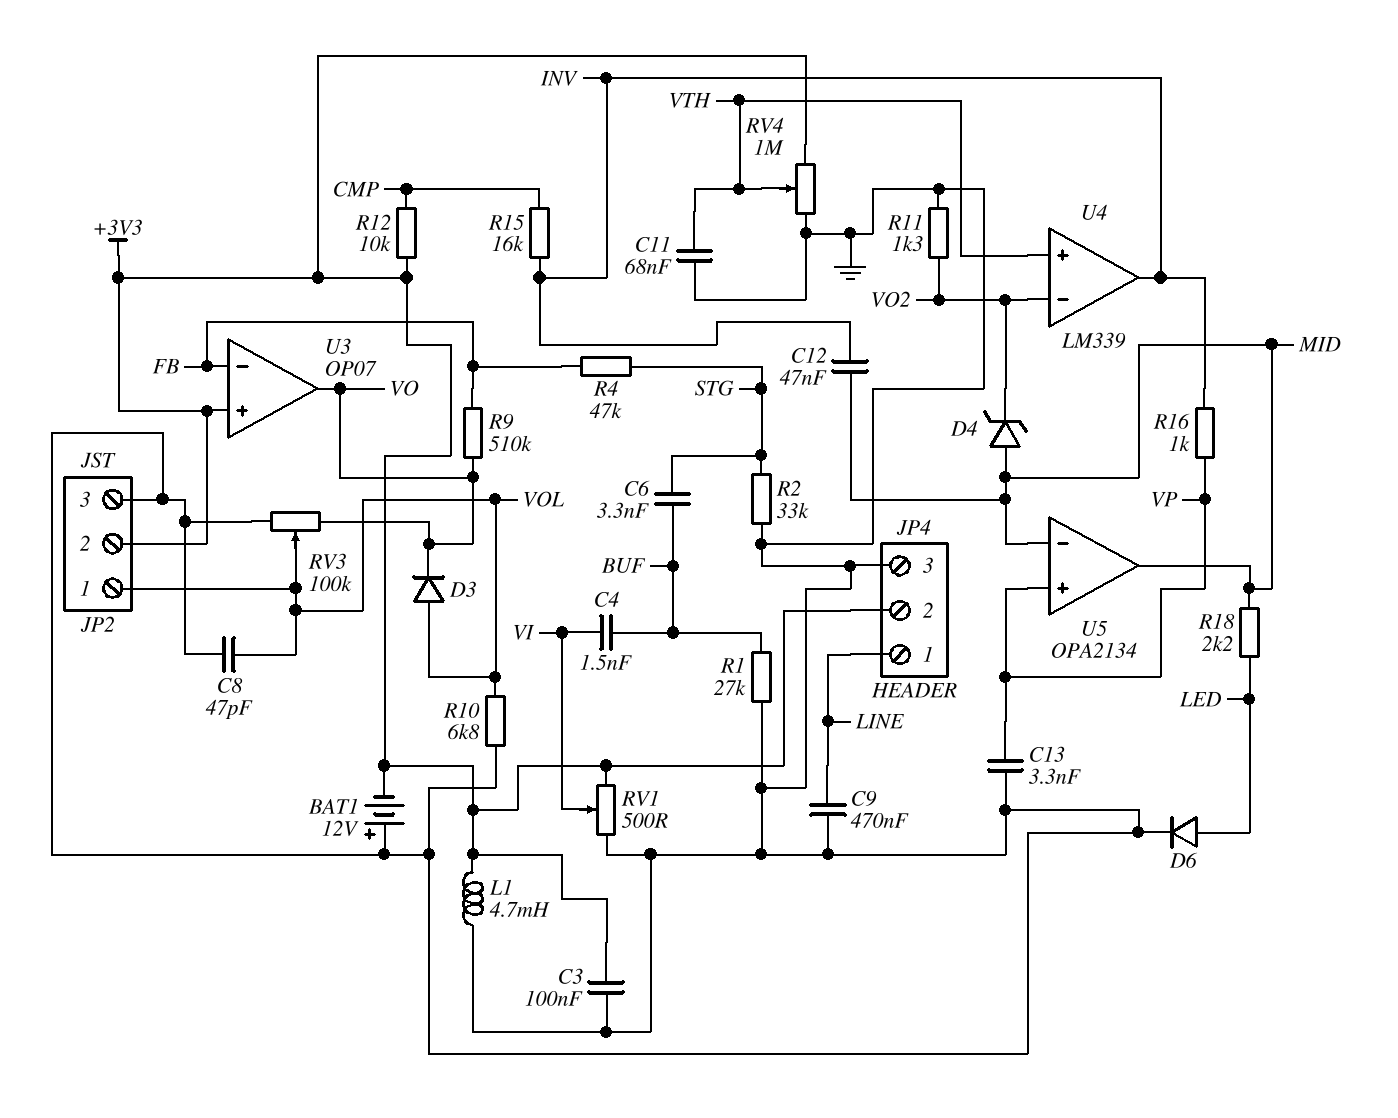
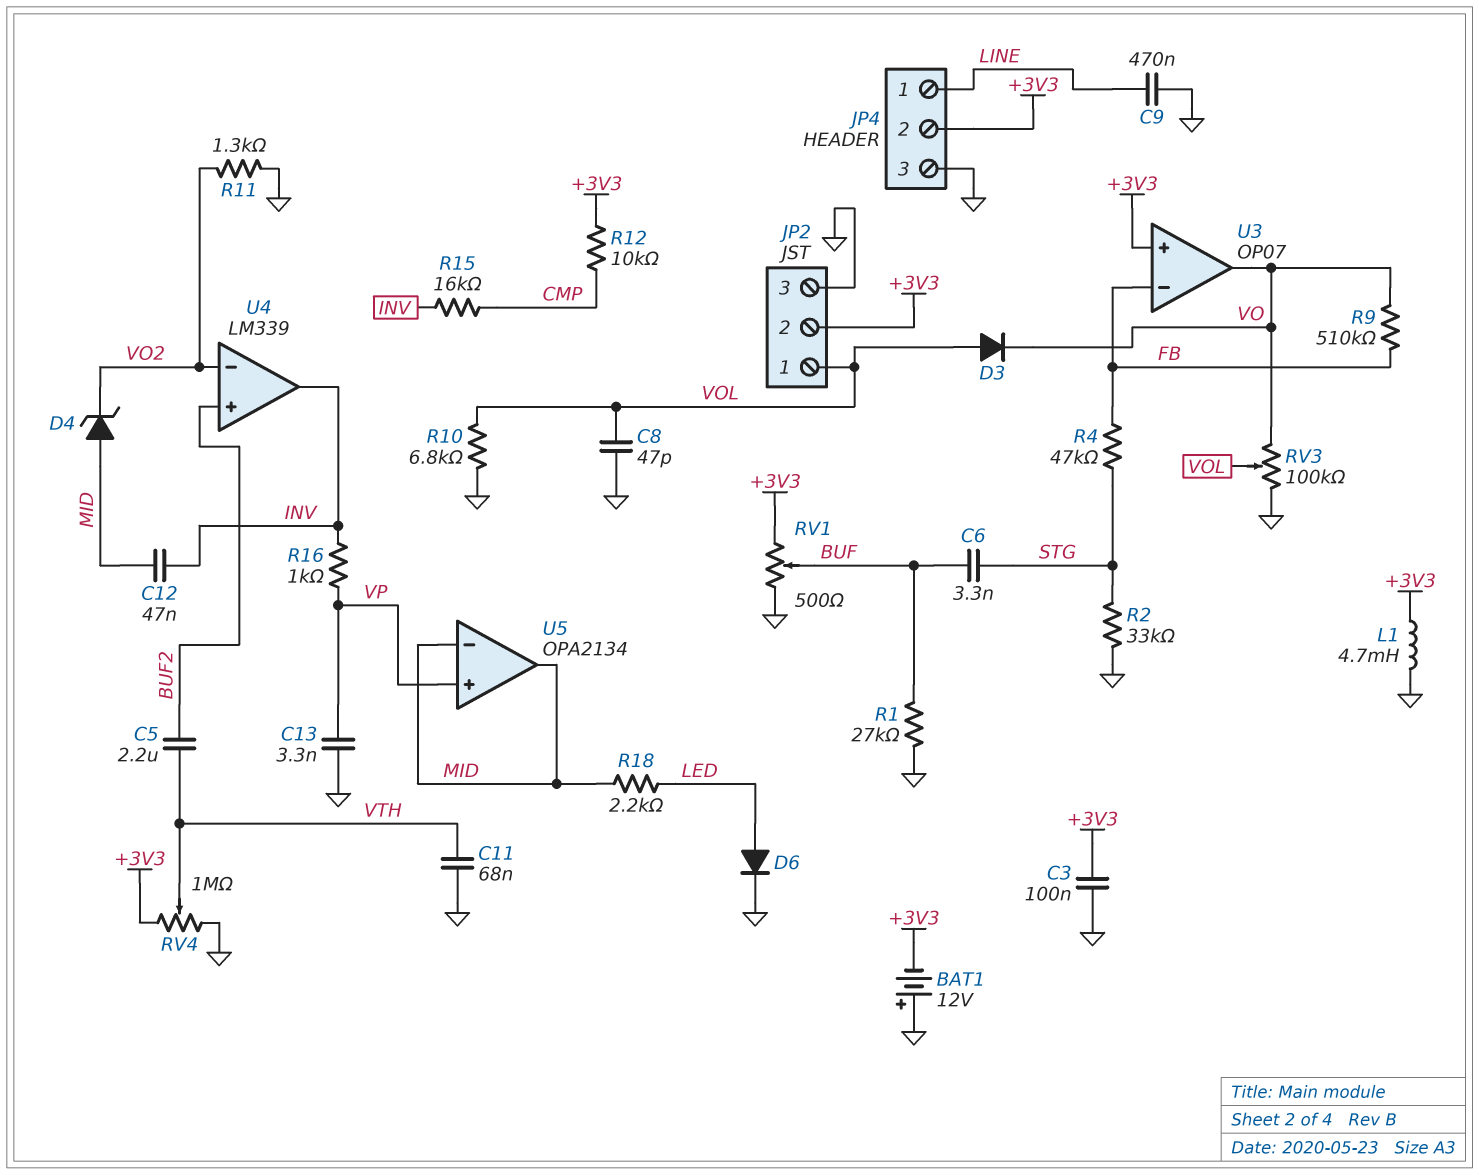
C4: 1.5nF (BUF, VI) -> none
C5: none -> 2.2uF (BUF2, VTH)
RV1: 500 (+3V3, GND, wiper VI) -> 500 (+3V3, GND, wiper BUF)
U4 pin in+: VTH -> BUF2

